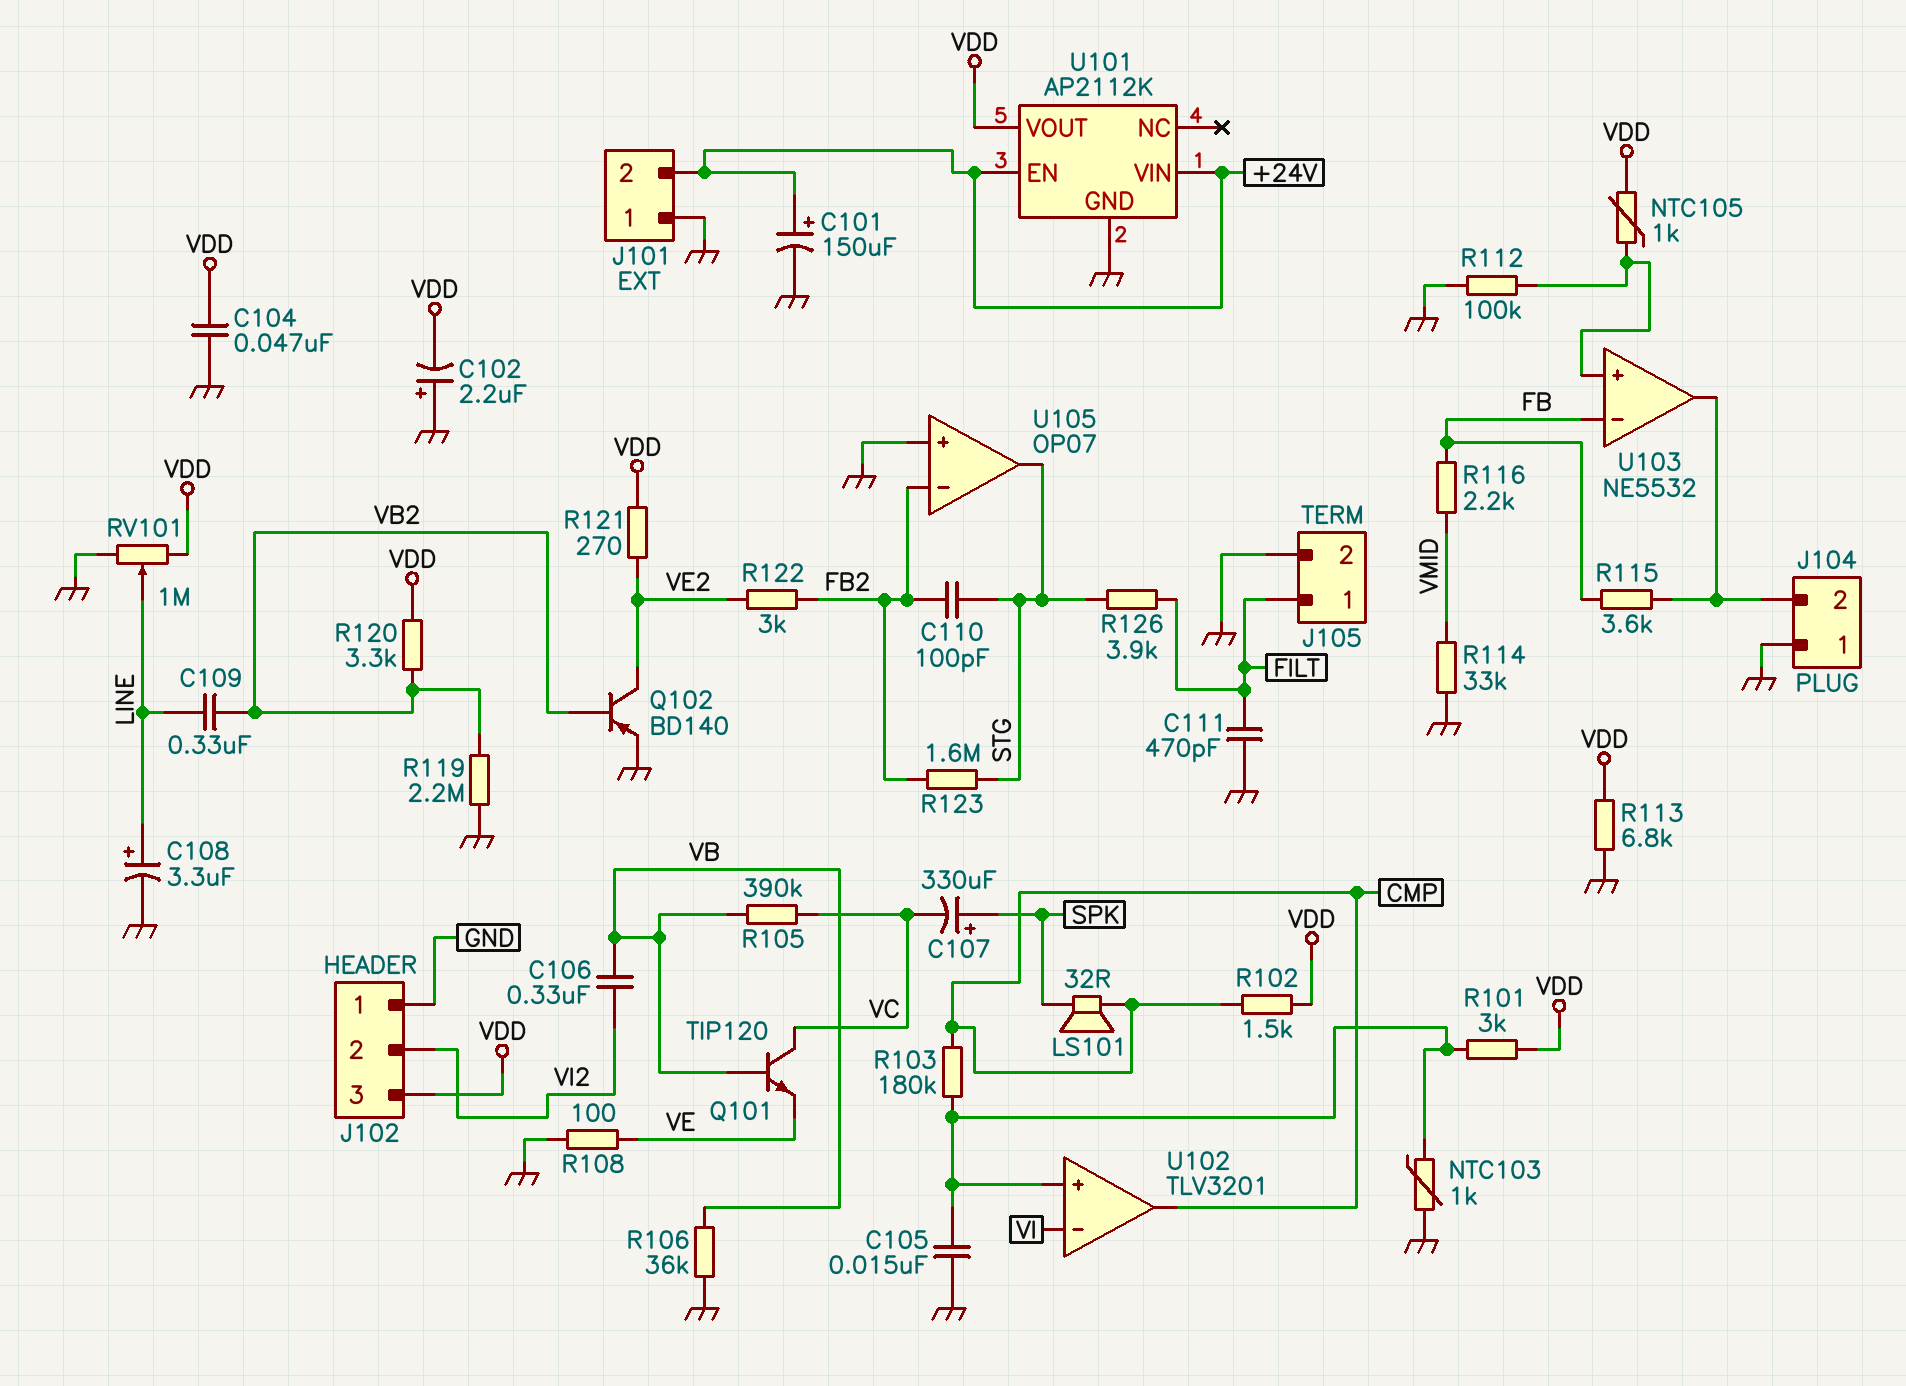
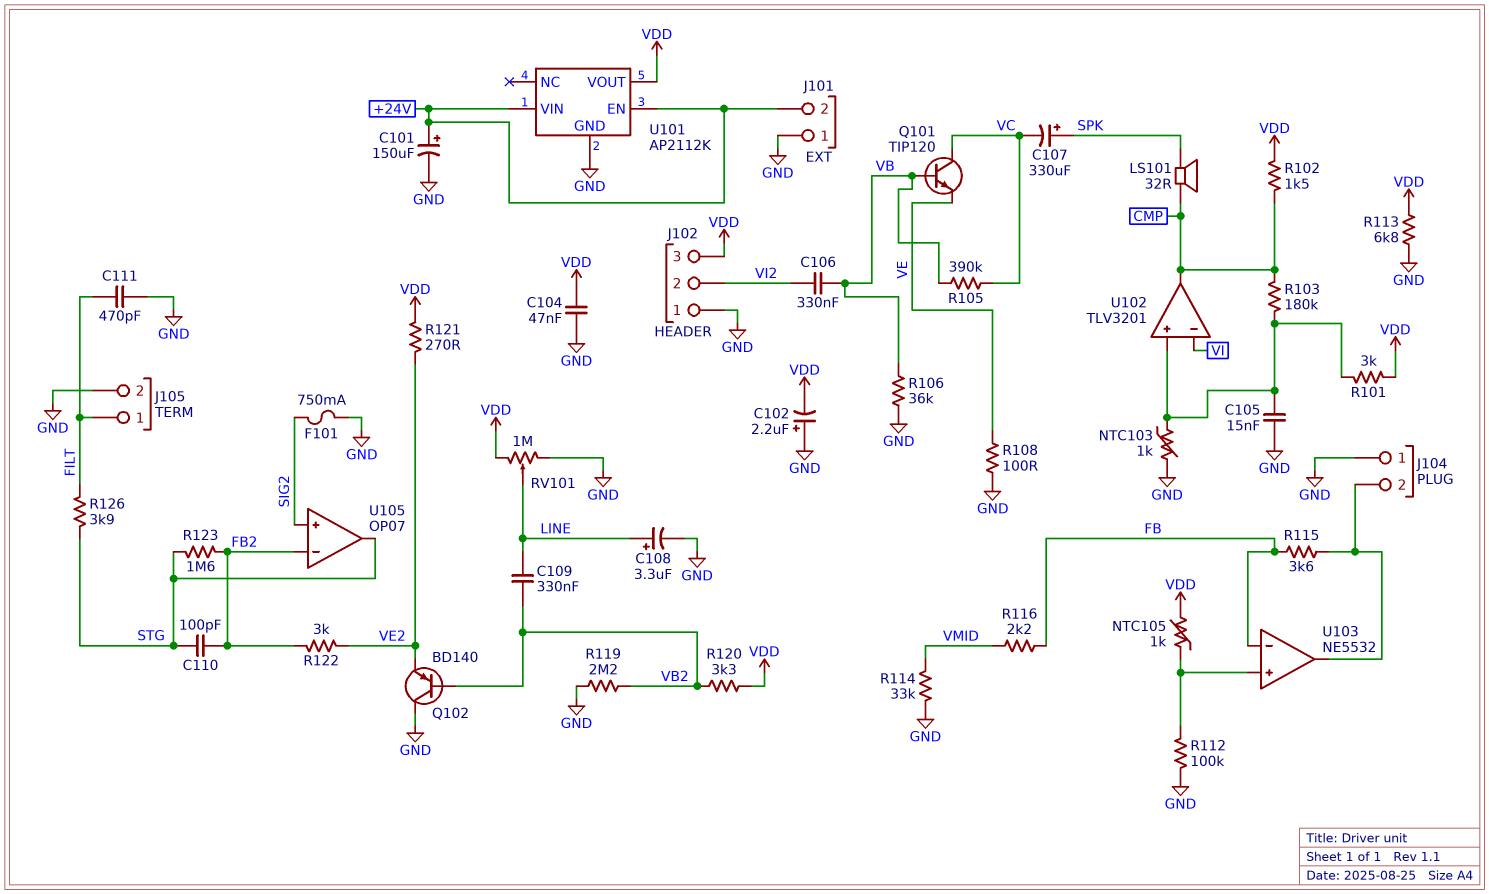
F101: none -> 750mA (GND, SIG2)
Q102: PNP BD140 (B VB2, C VE2, E GND) -> PNP BD140 (B VB2, C GND, E VE2)
U105 pin in+: GND -> SIG2

